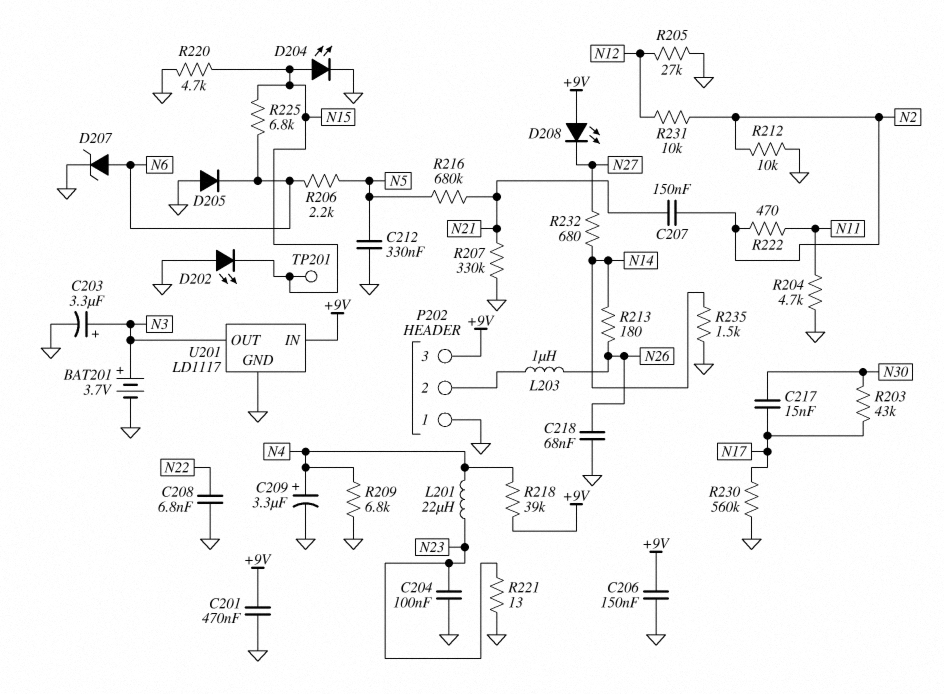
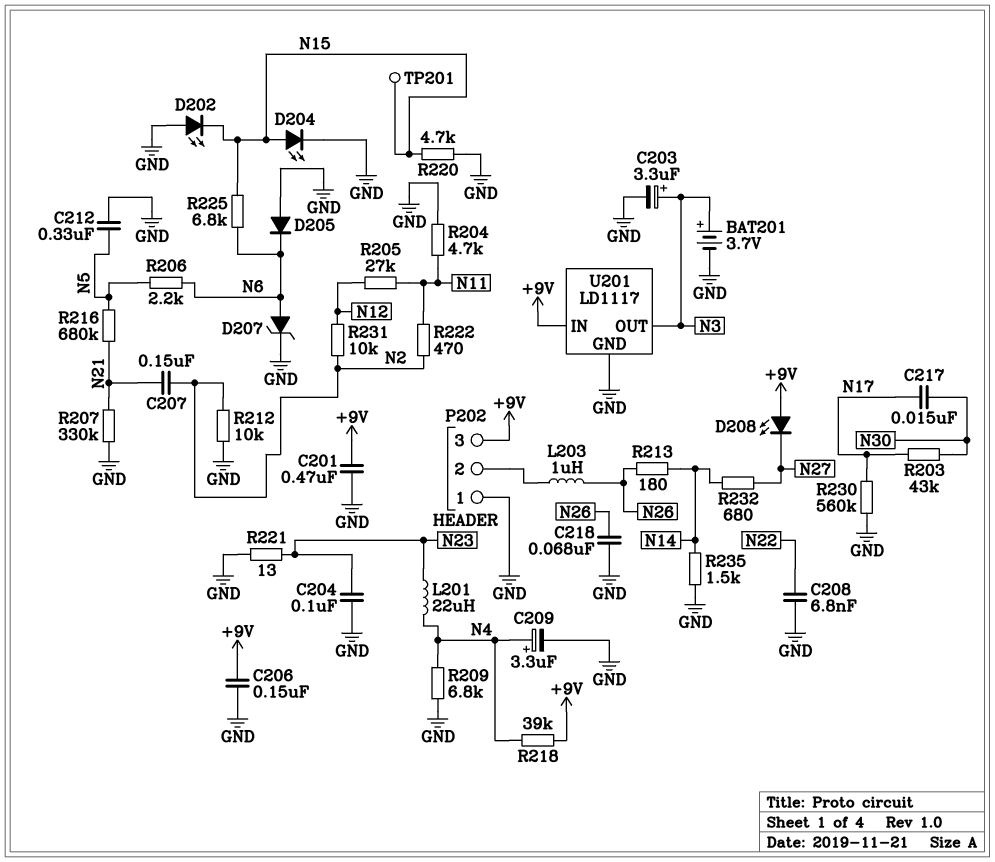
R205: 27k (GND, N12) -> 27k (N11, N12)

